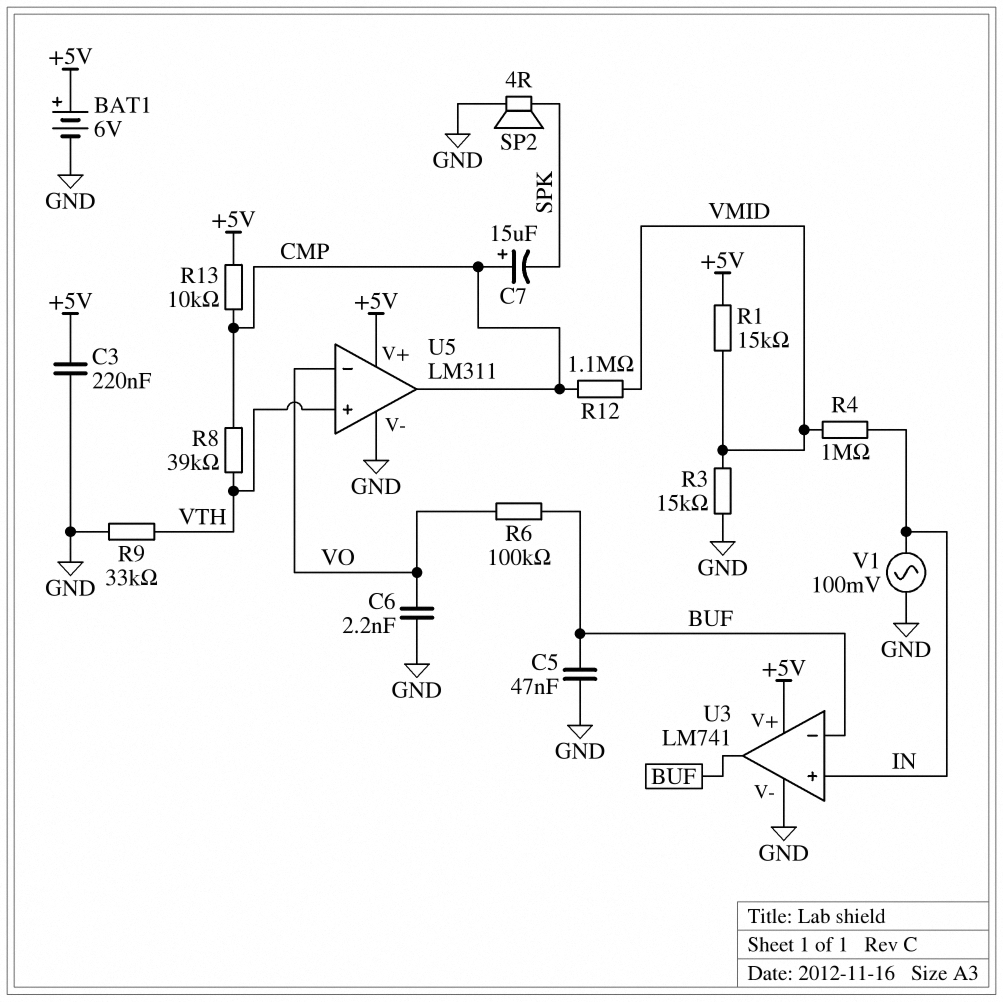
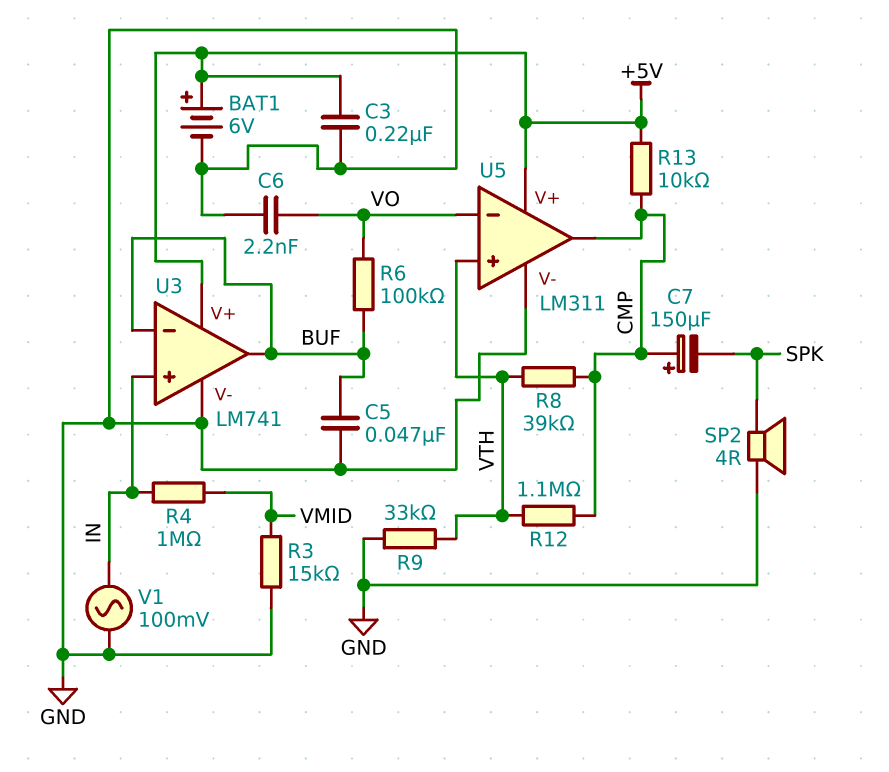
C7: 15uF (plus CMP, minus SPK) -> 150uF (plus CMP, minus SPK)
R1: 15k (+5V, VMID) -> none
R12: 1.1M (CMP, VMID) -> 1.1M (CMP, VTH)

